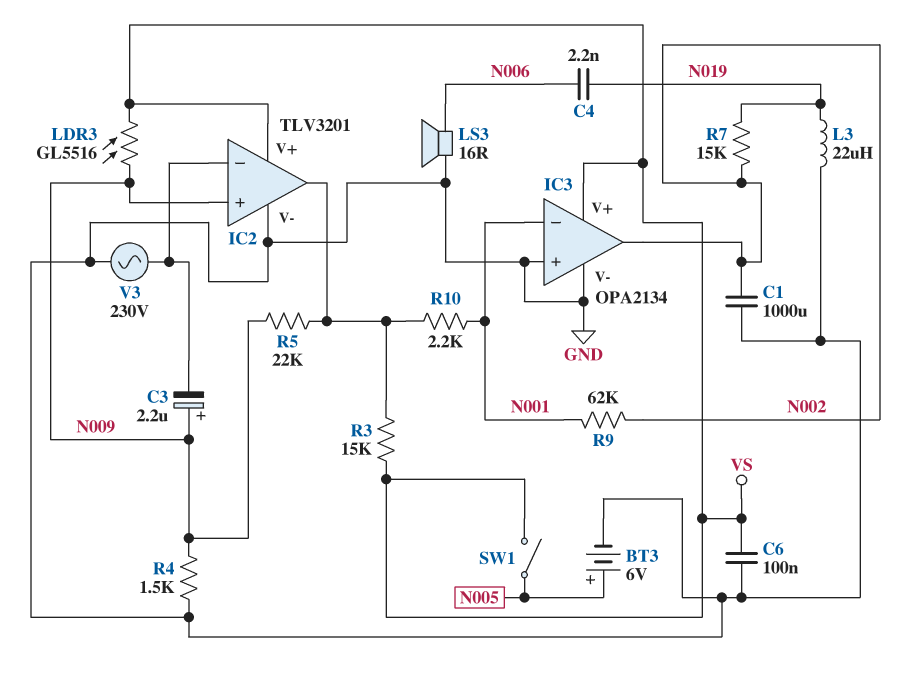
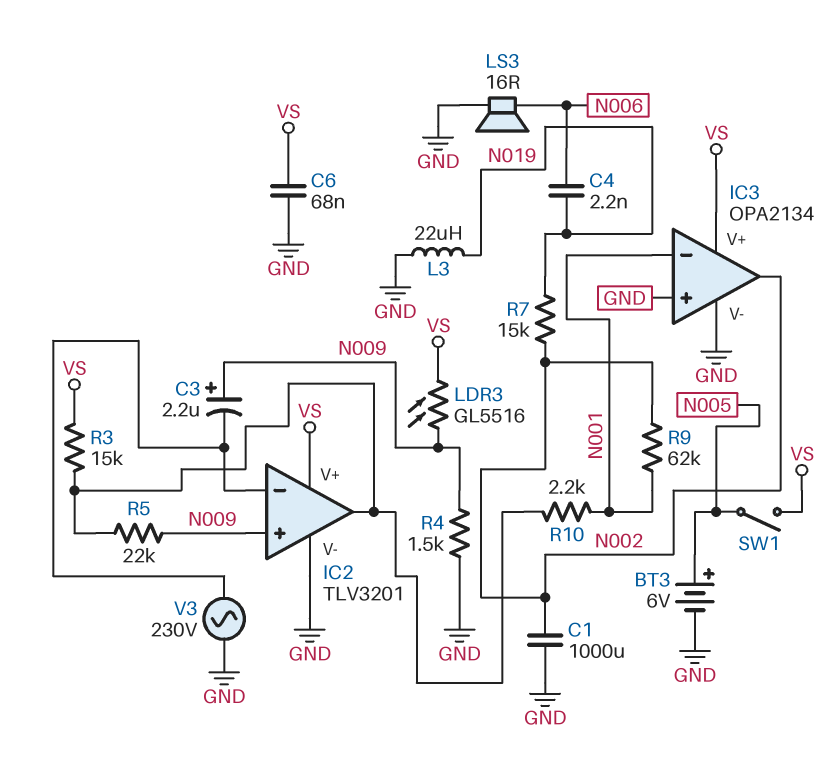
C6: 100nF (GND, VS) -> 68nF (GND, VS)

